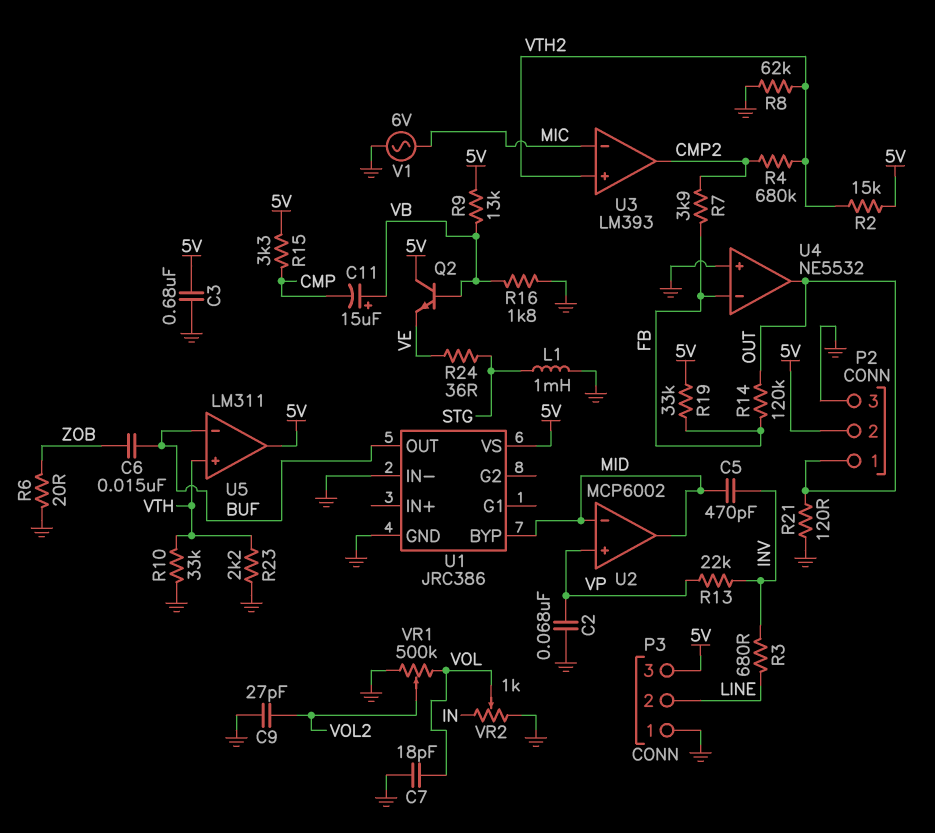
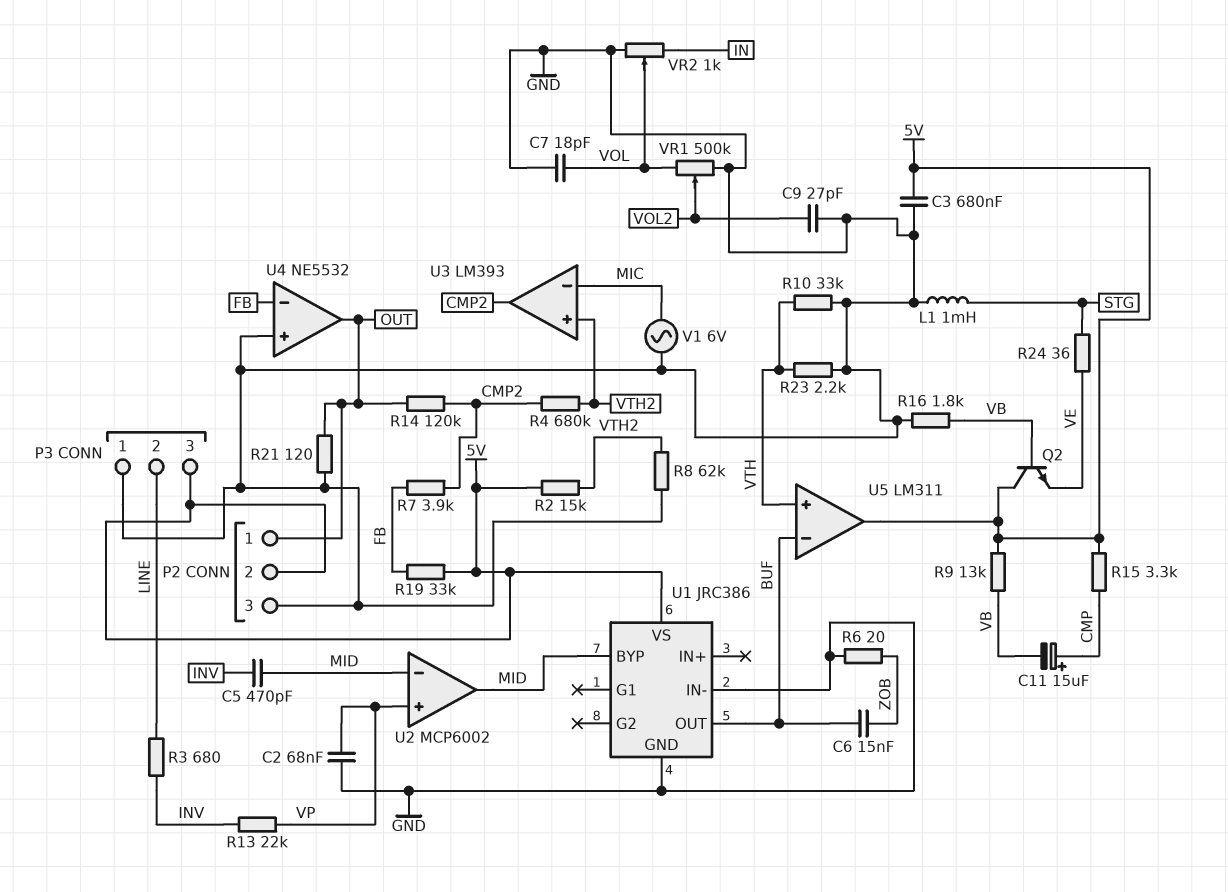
C11: 15uF (plus VB, minus CMP) -> 15uF (plus CMP, minus VB)
R14: 120k (FB, OUT) -> 120k (CMP2, OUT)

